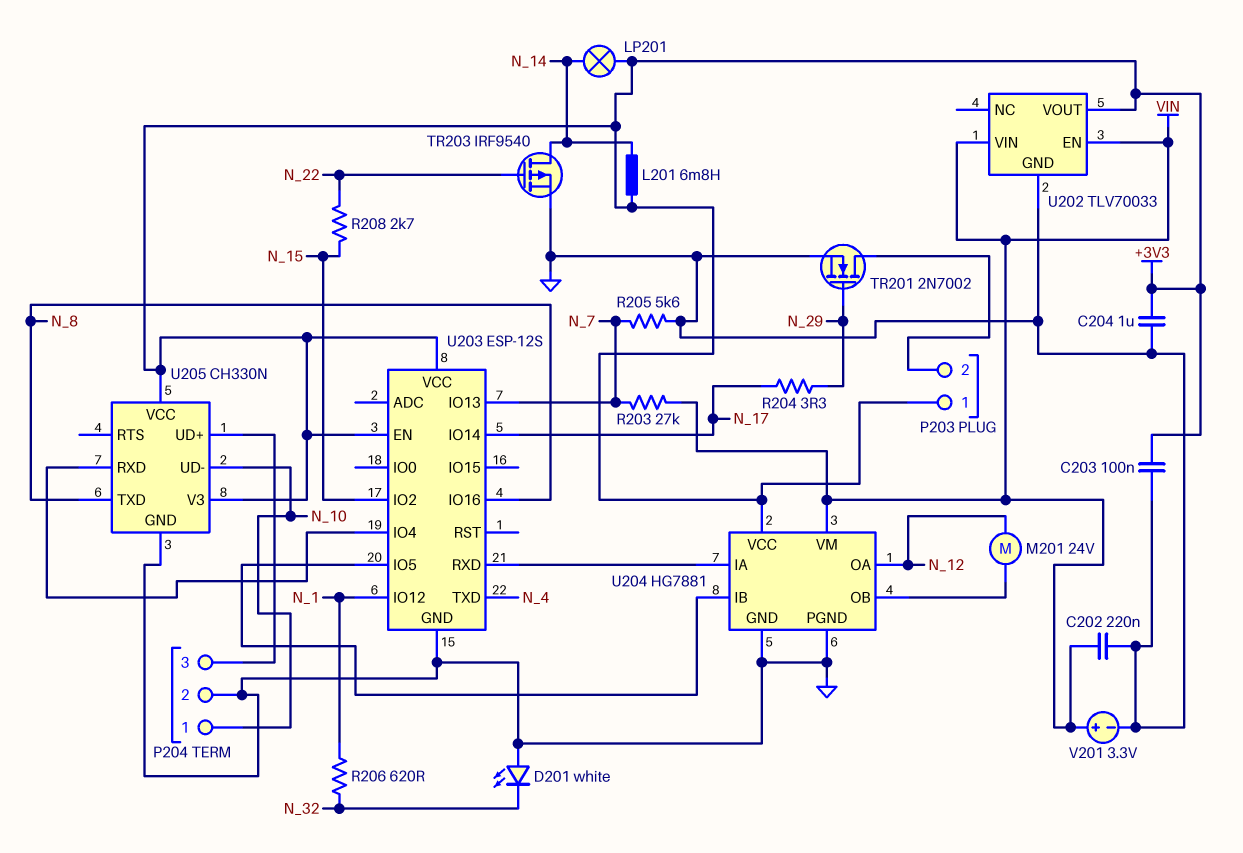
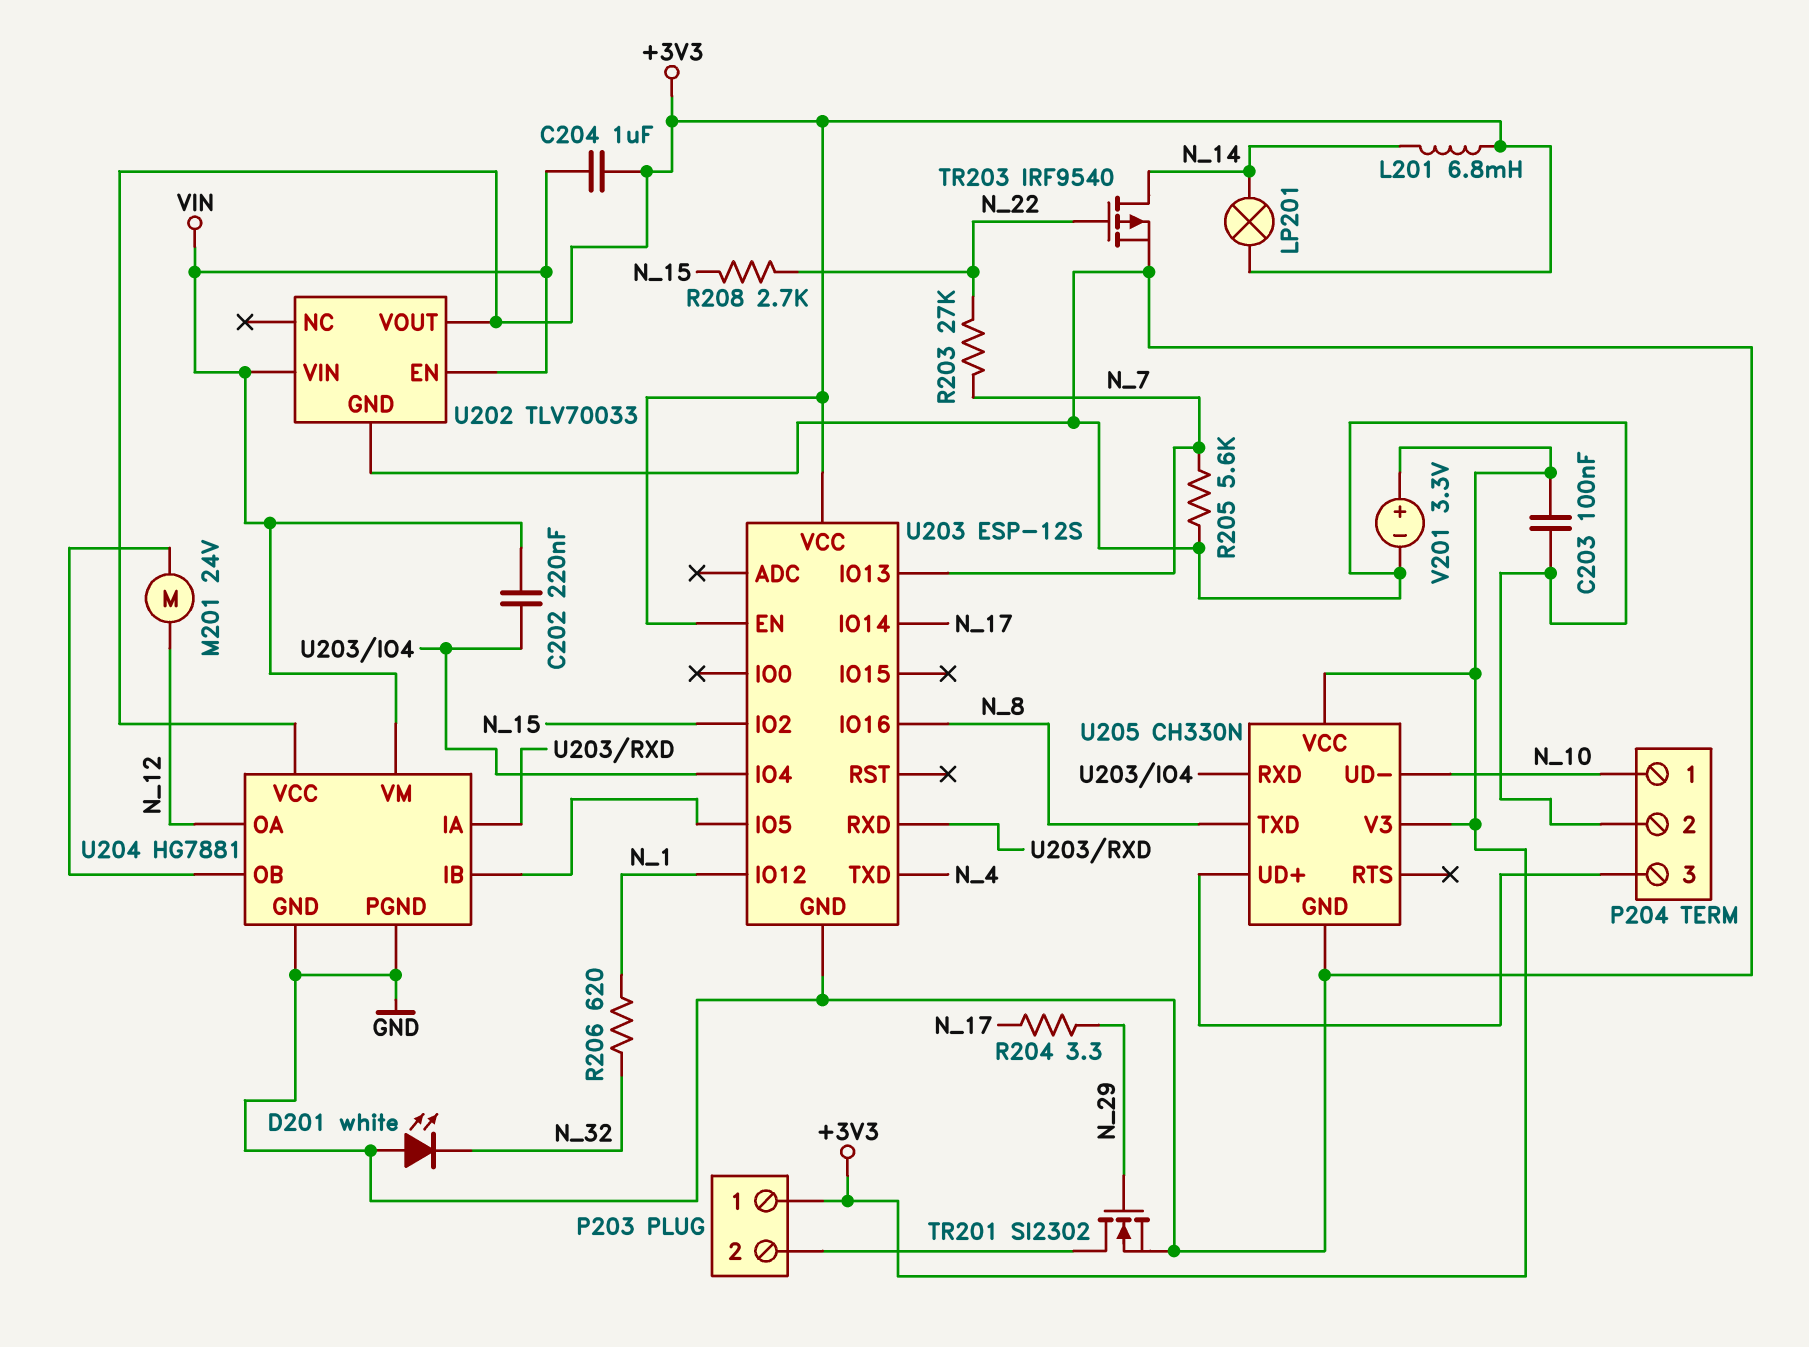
C202: 220nF (GND, VIN) -> 220nF (U203/IO4, VIN)
C204: 1uF (+3V3, GND) -> 1uF (+3V3, VIN)
R203: 27k (N_7, VIN) -> 27k (N_7, N_22)
TR201: NMOS 2N7002 (G N_29, D P203/2, S GND) -> NMOS SI2302 (G N_29, D P203/2, S GND)
V201: 3.3V (plus VIN, minus GND) -> 3.3V (plus +3V3, minus GND)

